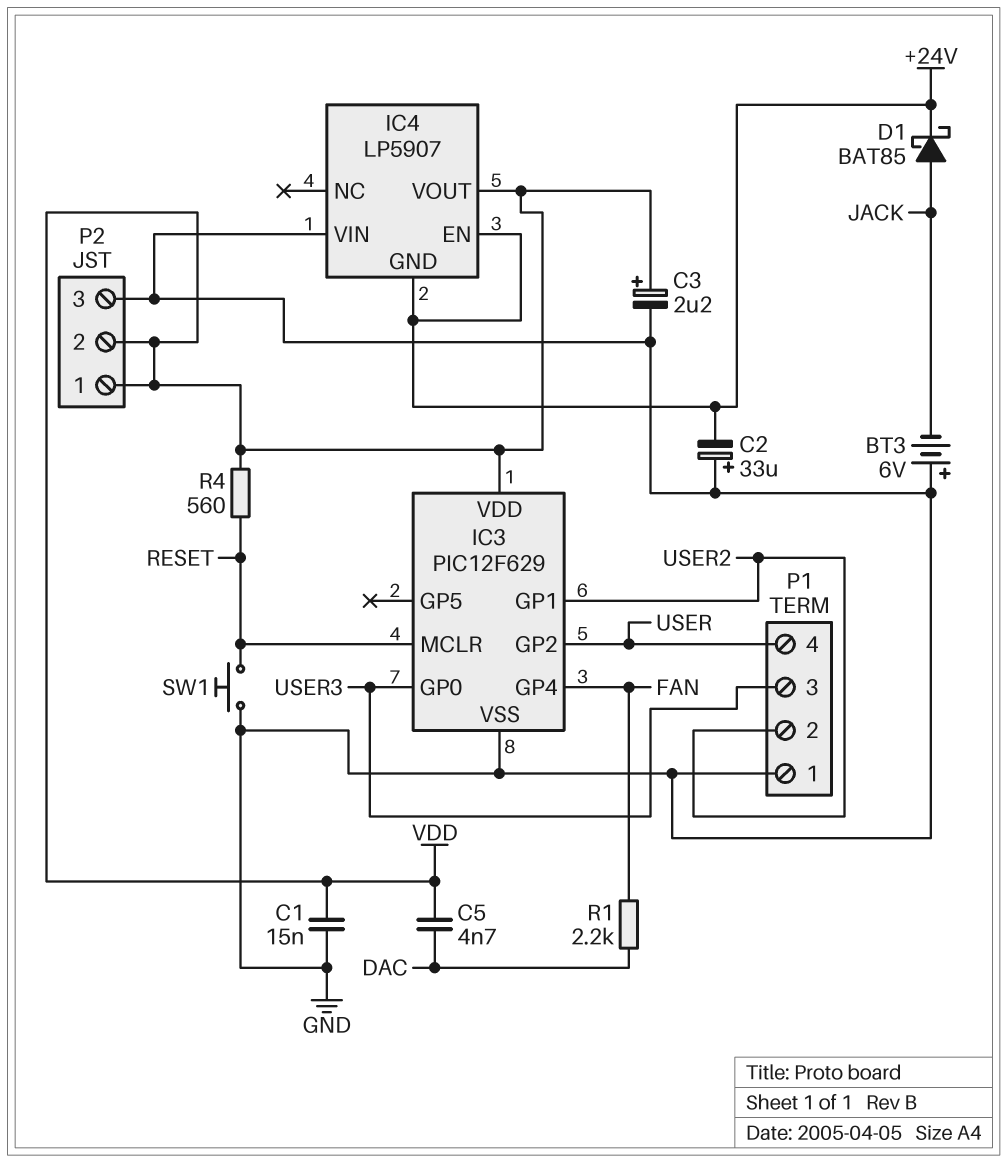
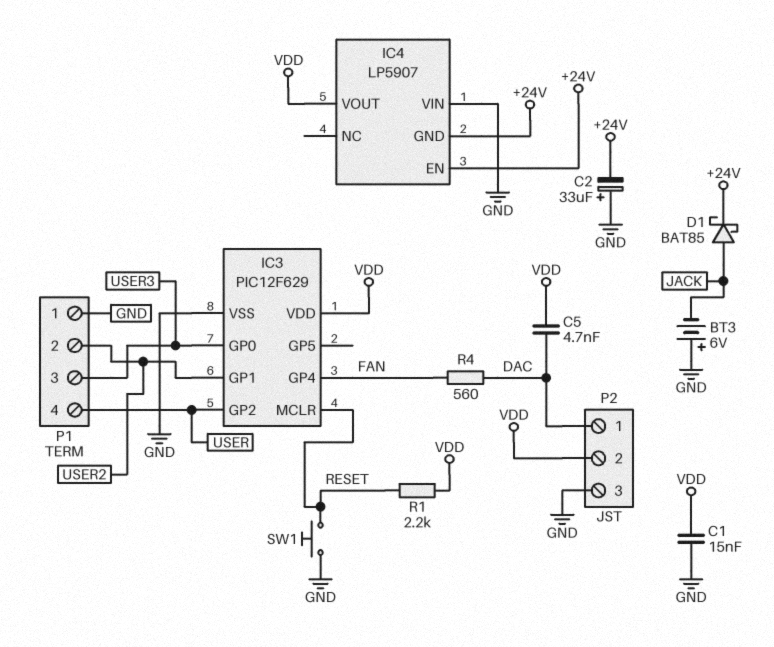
C3: 2.2uF (plus VDD, minus GND) -> none
P2 pin 1: VDD -> DAC
R1: 2.2k (DAC, FAN) -> 2.2k (RESET, VDD)
R4: 560 (RESET, VDD) -> 560 (DAC, FAN)

